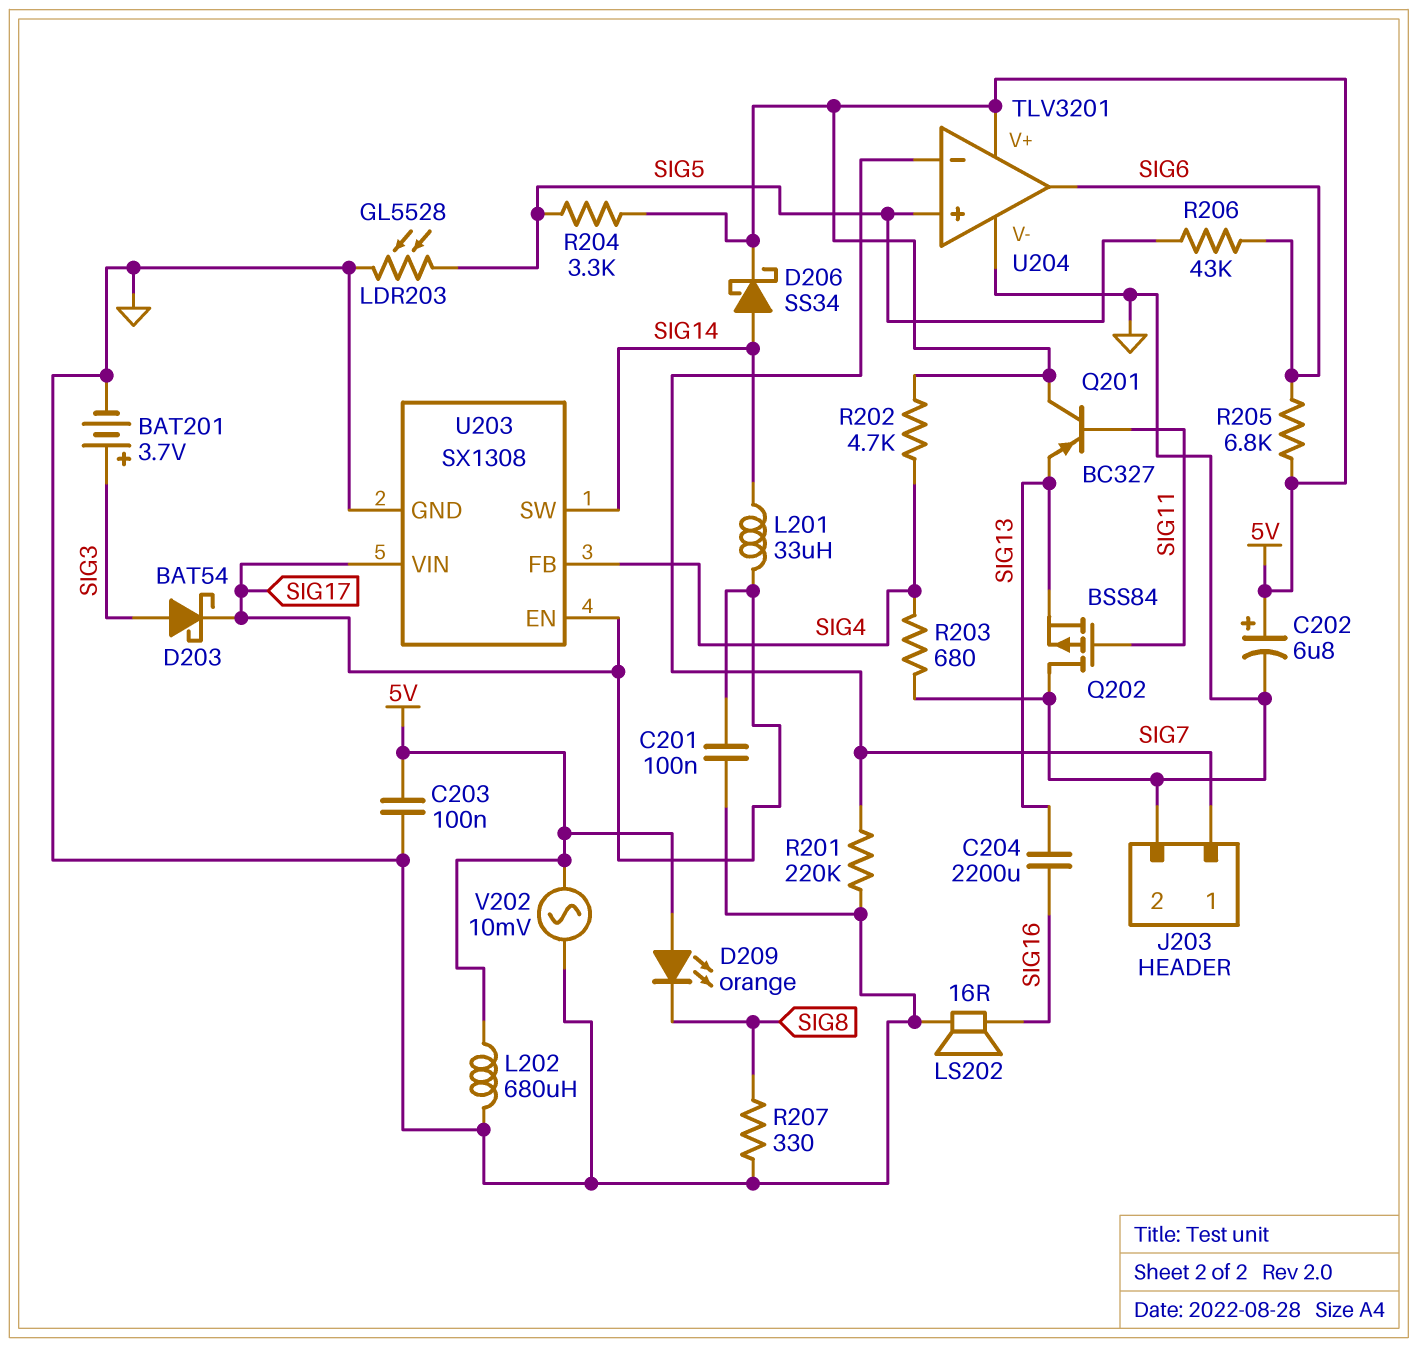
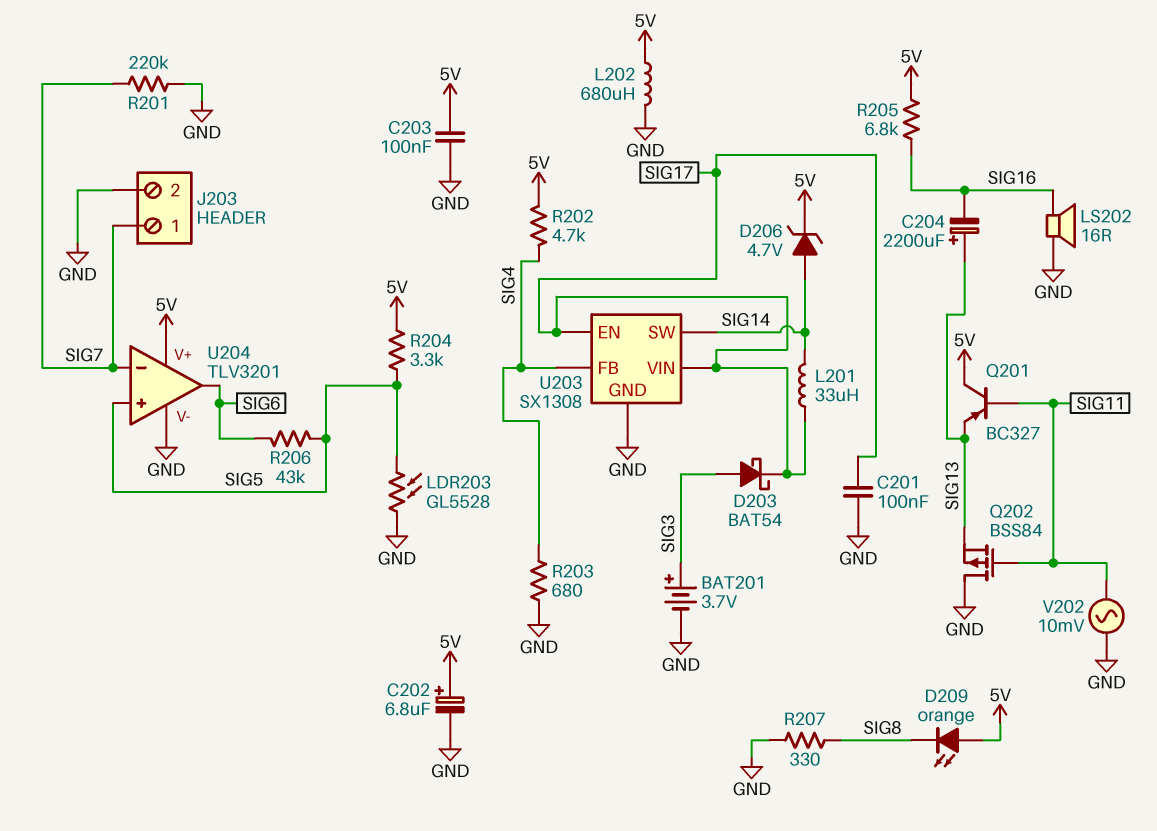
C204: 2200uF (SIG13, SIG16) -> 2200uF (plus SIG13, minus SIG16)
D206: schottky SS34 (A SIG14, K 5V) -> zener 4.7V (A SIG14, K 5V)
R205: 6.8k (5V, SIG6) -> 6.8k (5V, SIG16)
V202: AC 10mV (5V, GND) -> AC 10mV (GND, SIG11)

